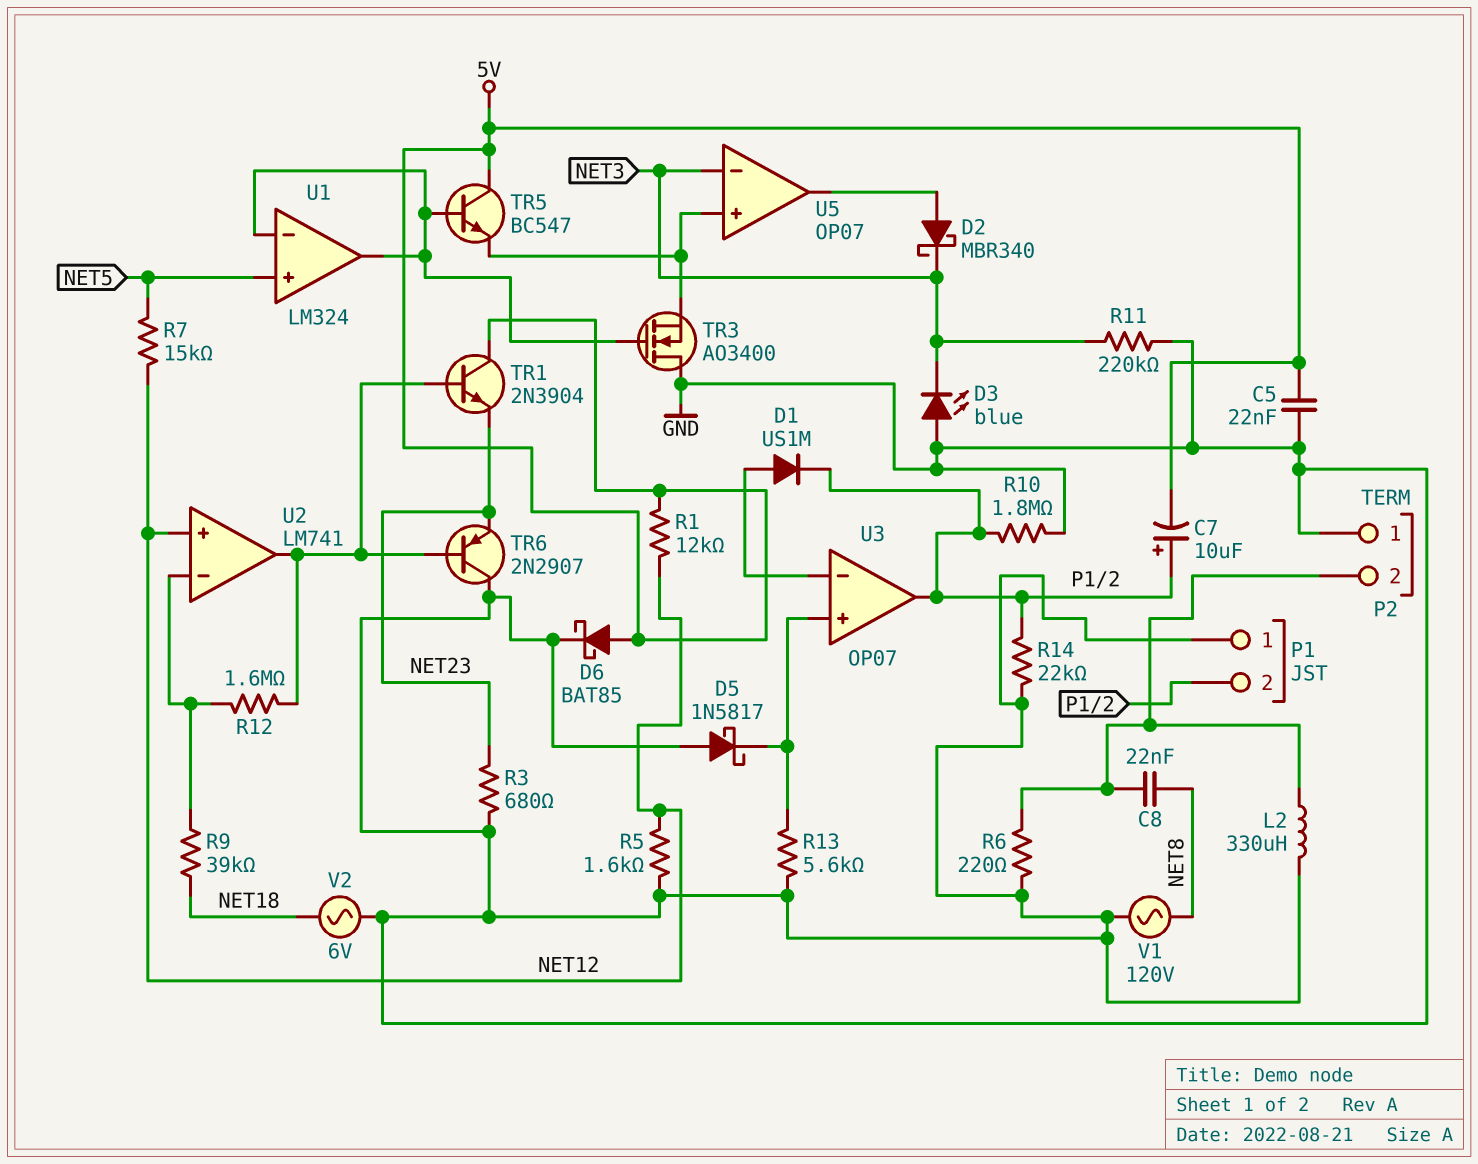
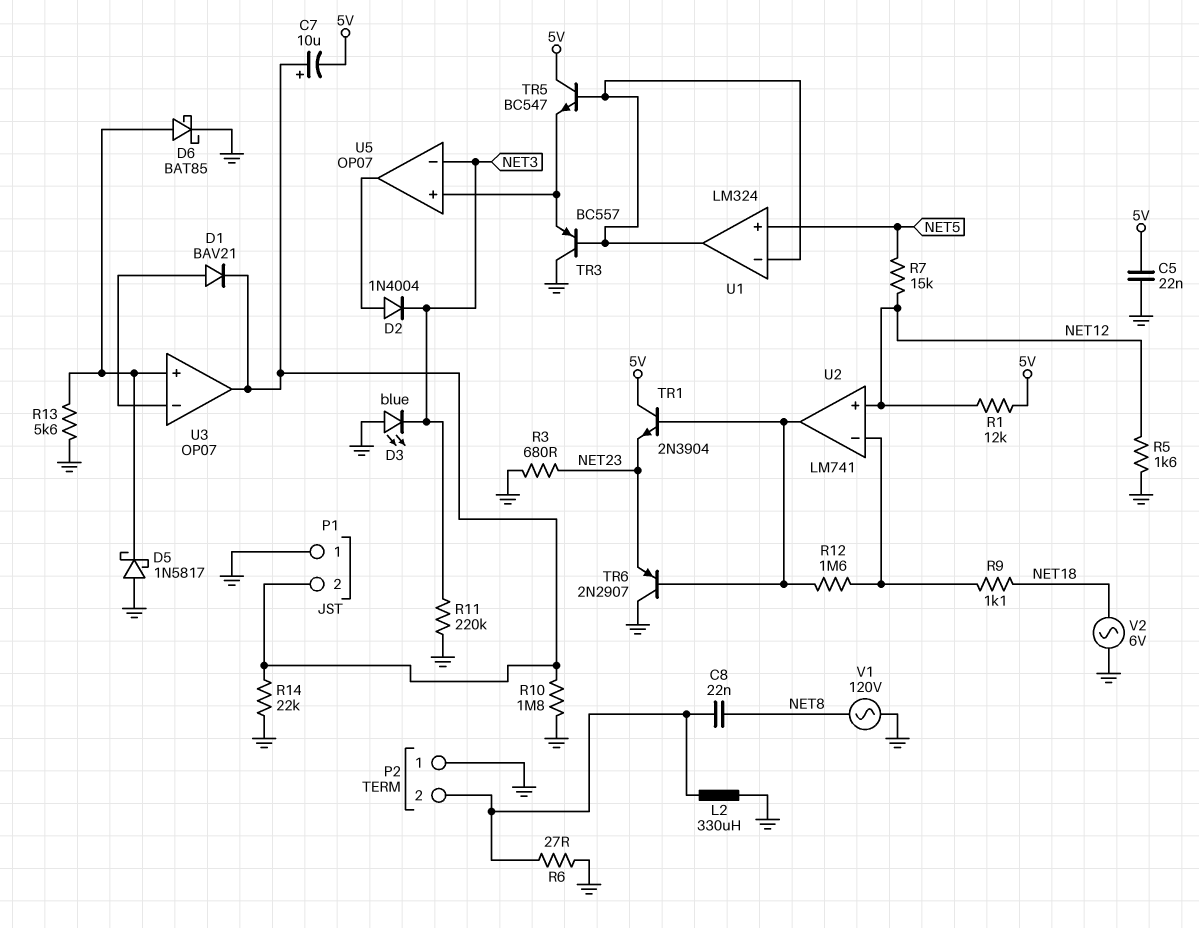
D1: diode US1M (A U3/in-, K P1/2) -> diode BAV21 (A U3/in-, K P1/2)
D2: schottky MBR340 (A U5/out, K NET3) -> diode 1N4004 (A U5/out, K NET3)
D6: schottky BAT85 (A 5V, K GND) -> schottky BAT85 (A U3/in+, K GND)
R6: 220 (GND, P2/2) -> 27 (GND, P2/2)
R9: 39k (NET18, U2/in-) -> 1.1k (NET18, U2/in-)
TR3: NMOS AO3400 (G U1/in-, D GND, S U5/in+) -> PNP BC557 (B U1/in-, C GND, E U5/in+)

